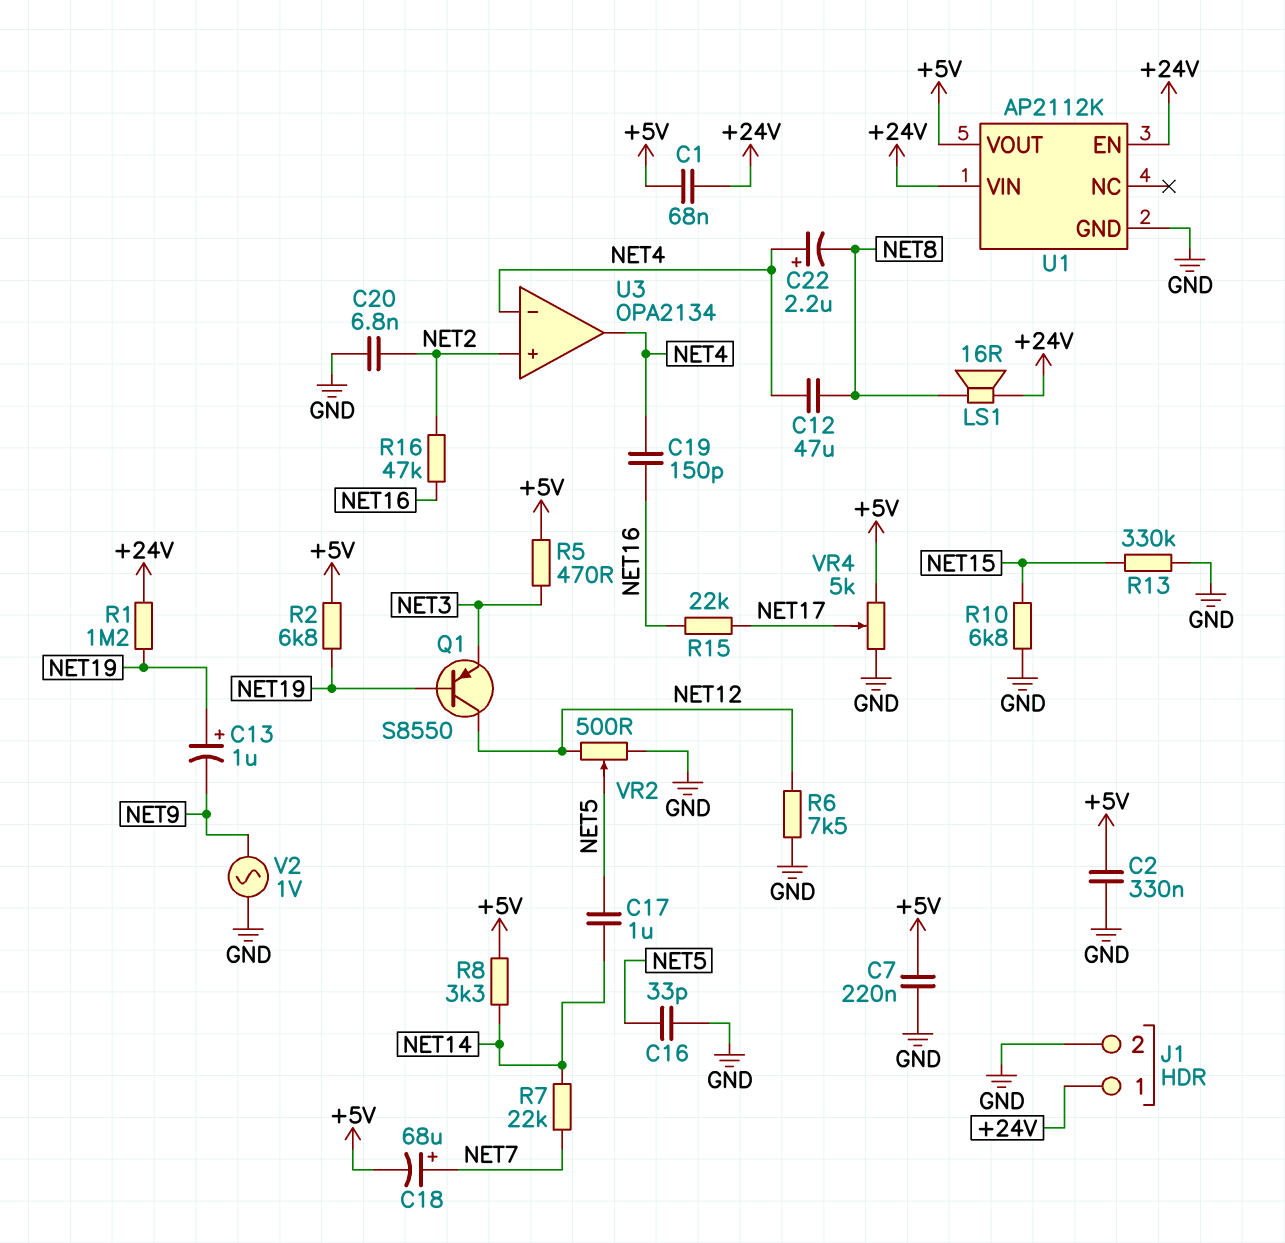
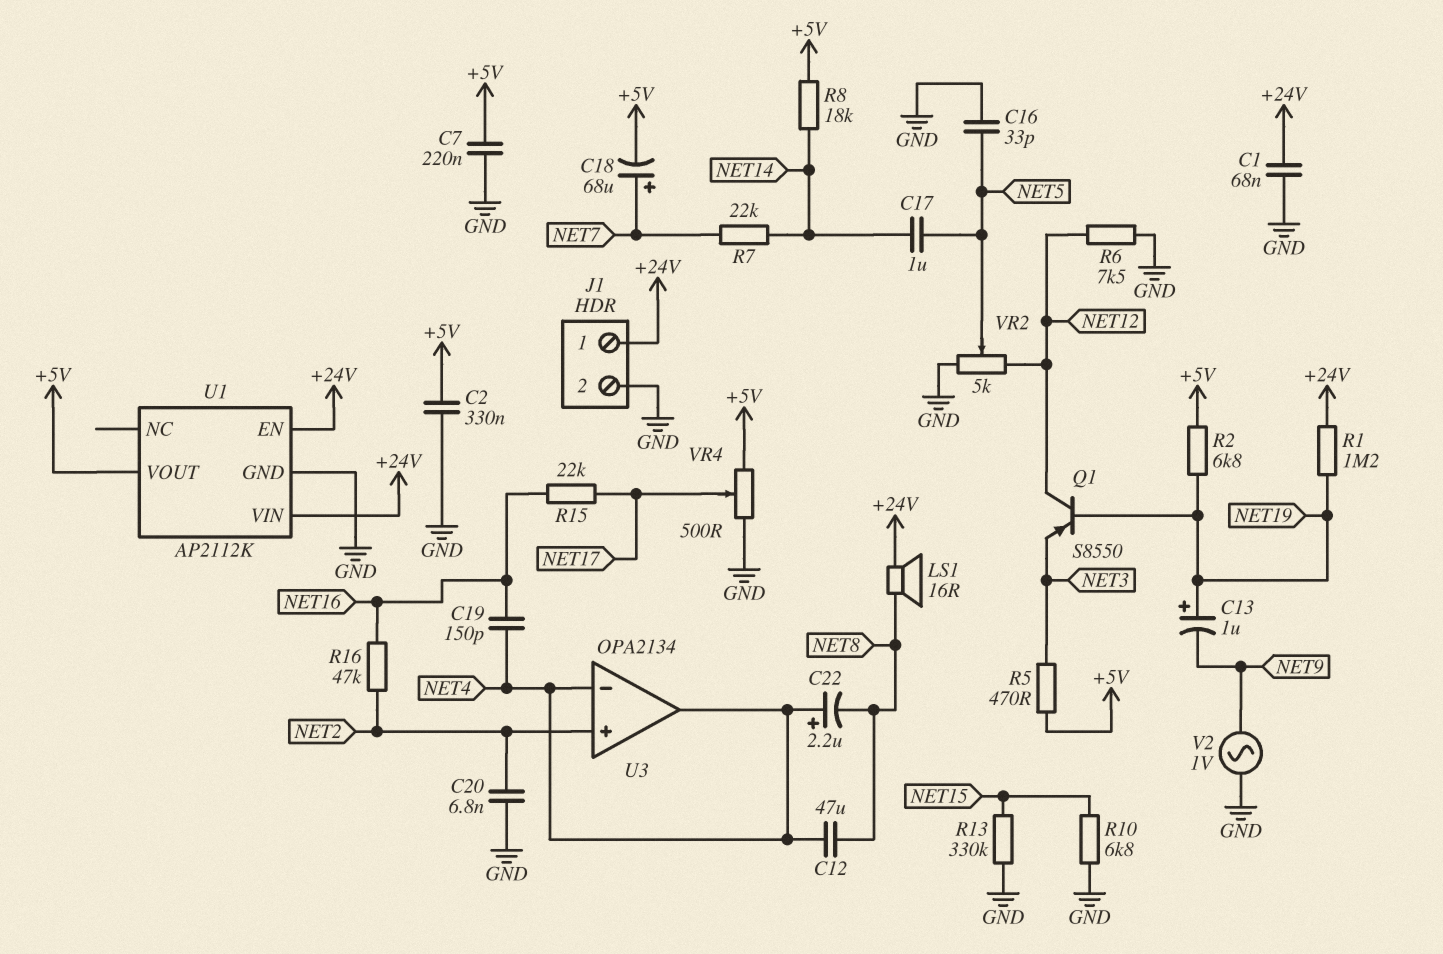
C1: 68nF (+5V, +24V) -> 68nF (+24V, GND)
R8: 3.3k (+5V, NET14) -> 18k (+5V, NET14)
VR2: 500 (GND, NET12, wiper NET5) -> 5k (GND, NET12, wiper NET5)
VR4: 5k (+5V, GND, wiper NET17) -> 500 (+5V, GND, wiper NET17)

